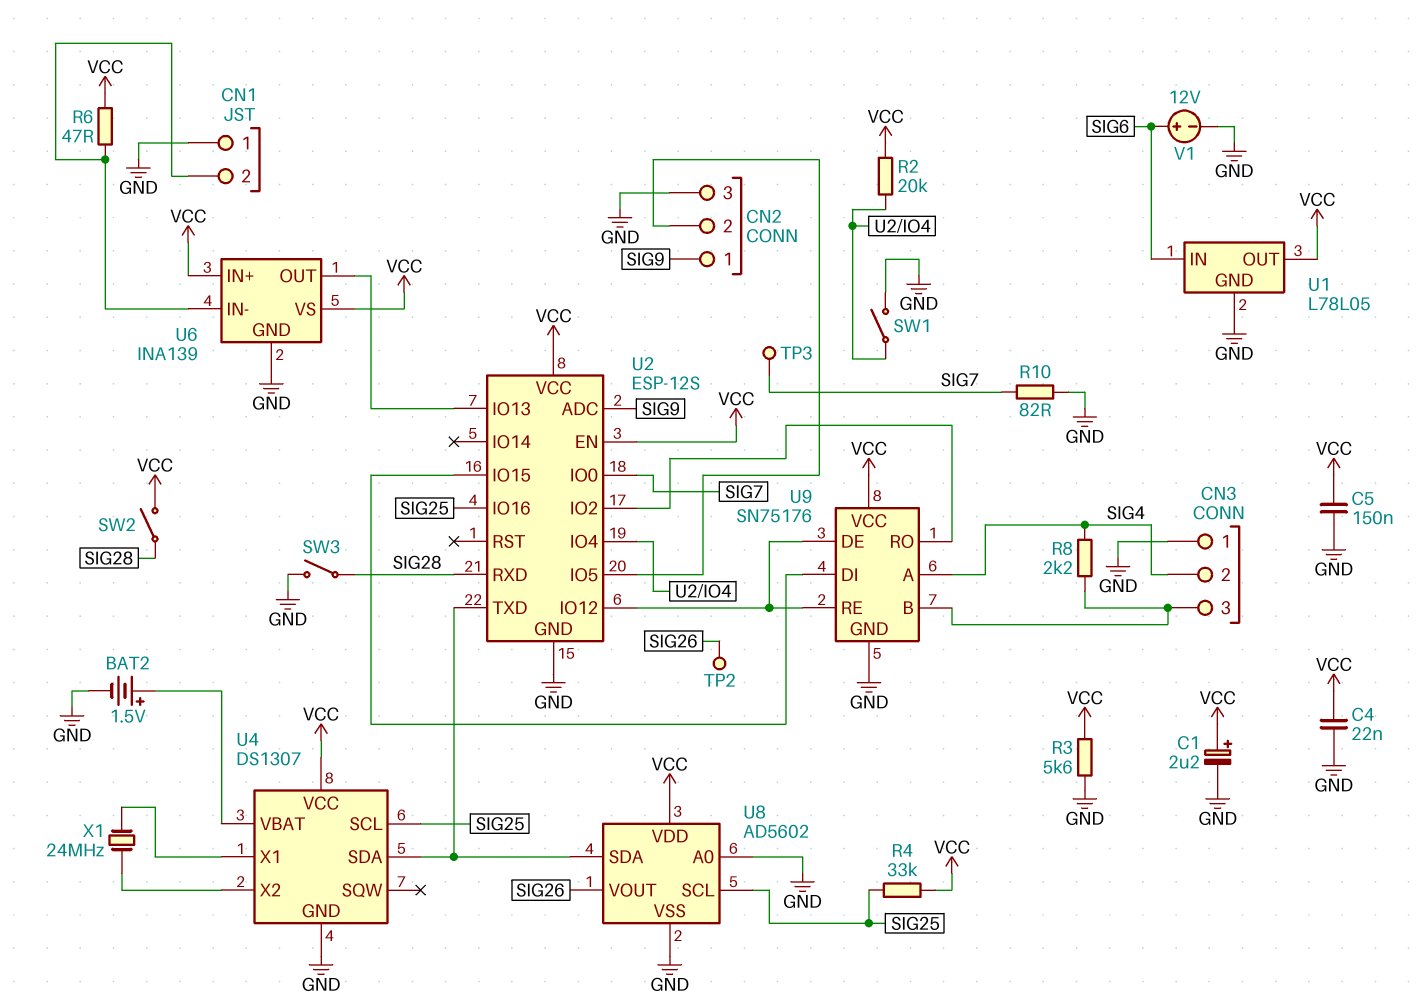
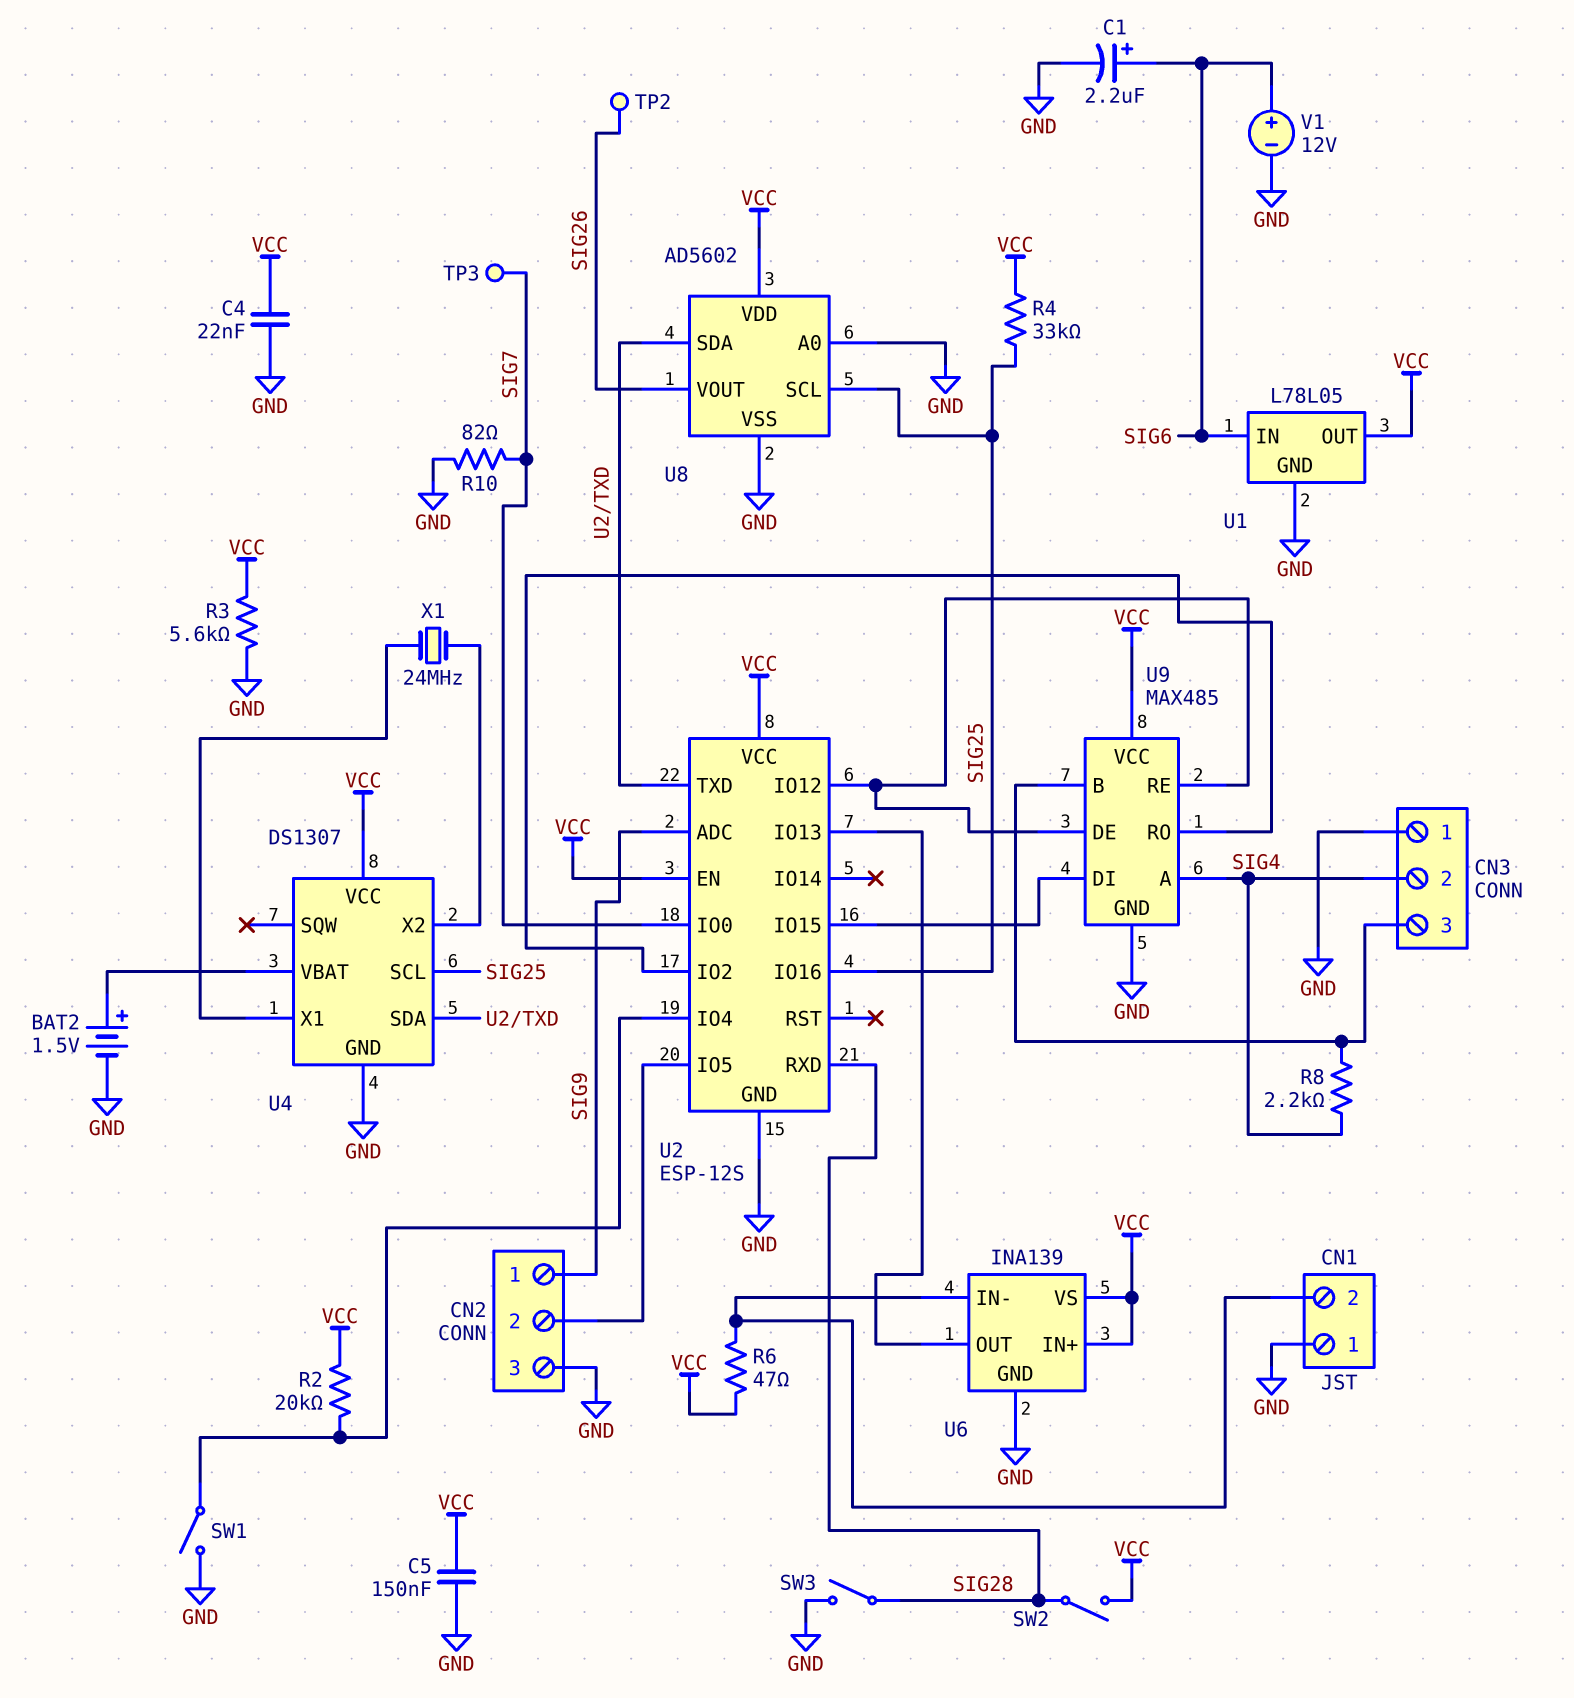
C1: 2.2uF (plus VCC, minus GND) -> 2.2uF (plus SIG6, minus GND)
U9: SN75176 -> MAX485

